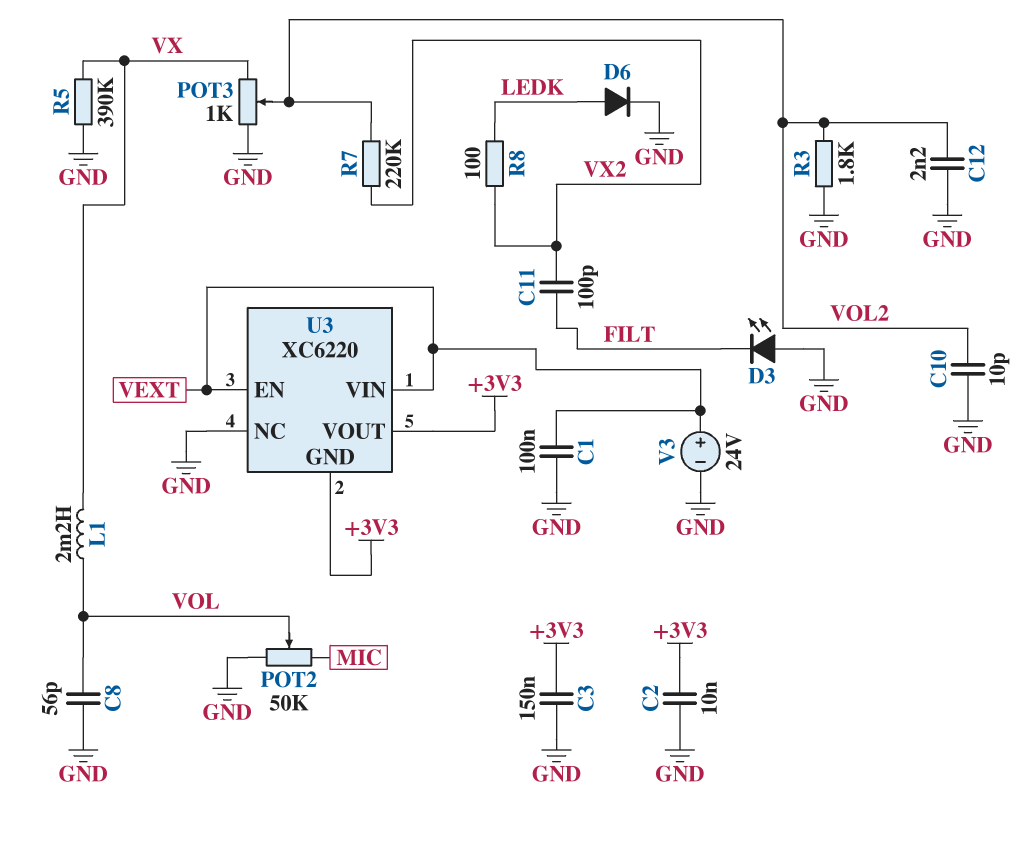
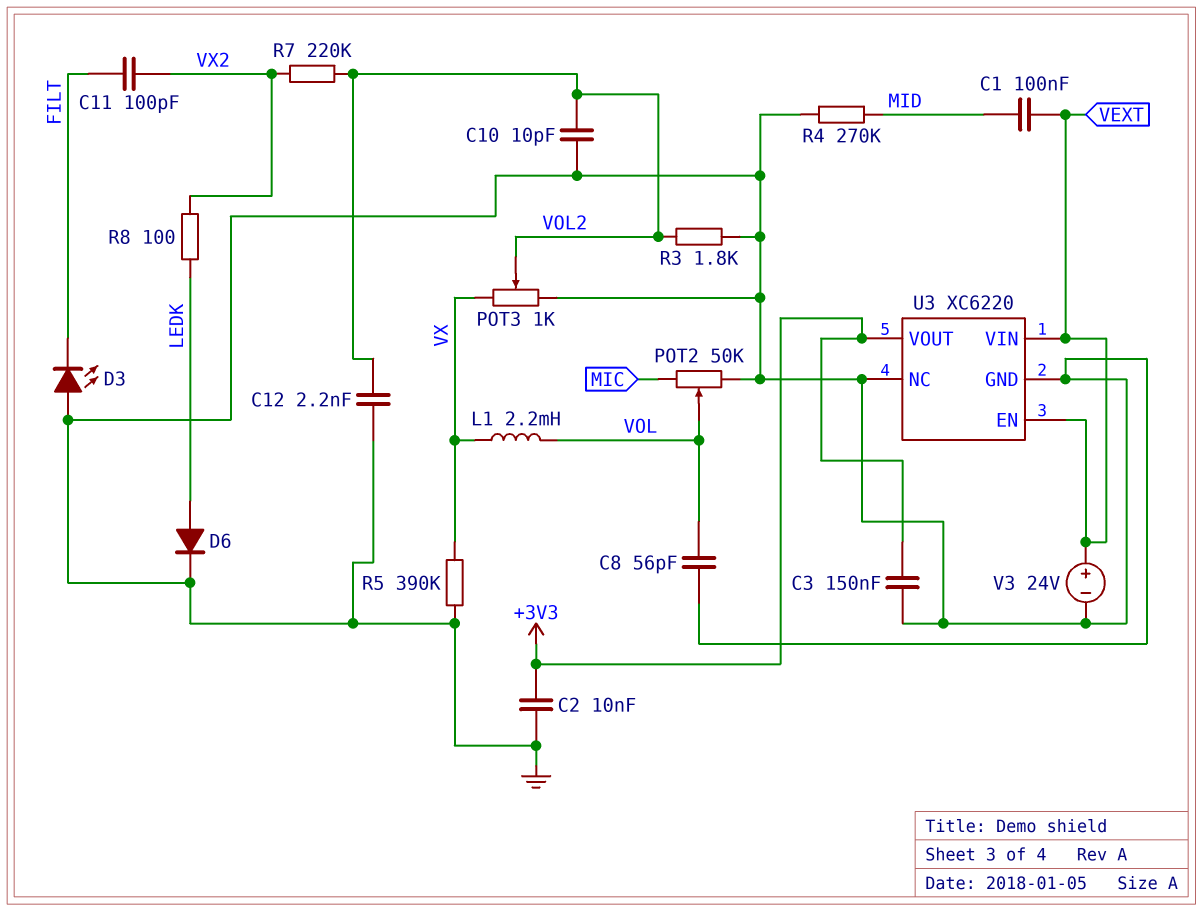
C1: 100nF (GND, VEXT) -> 100nF (MID, VEXT)
R4: none -> 270k (GND, MID)
U3 pin GND: +3V3 -> GND

